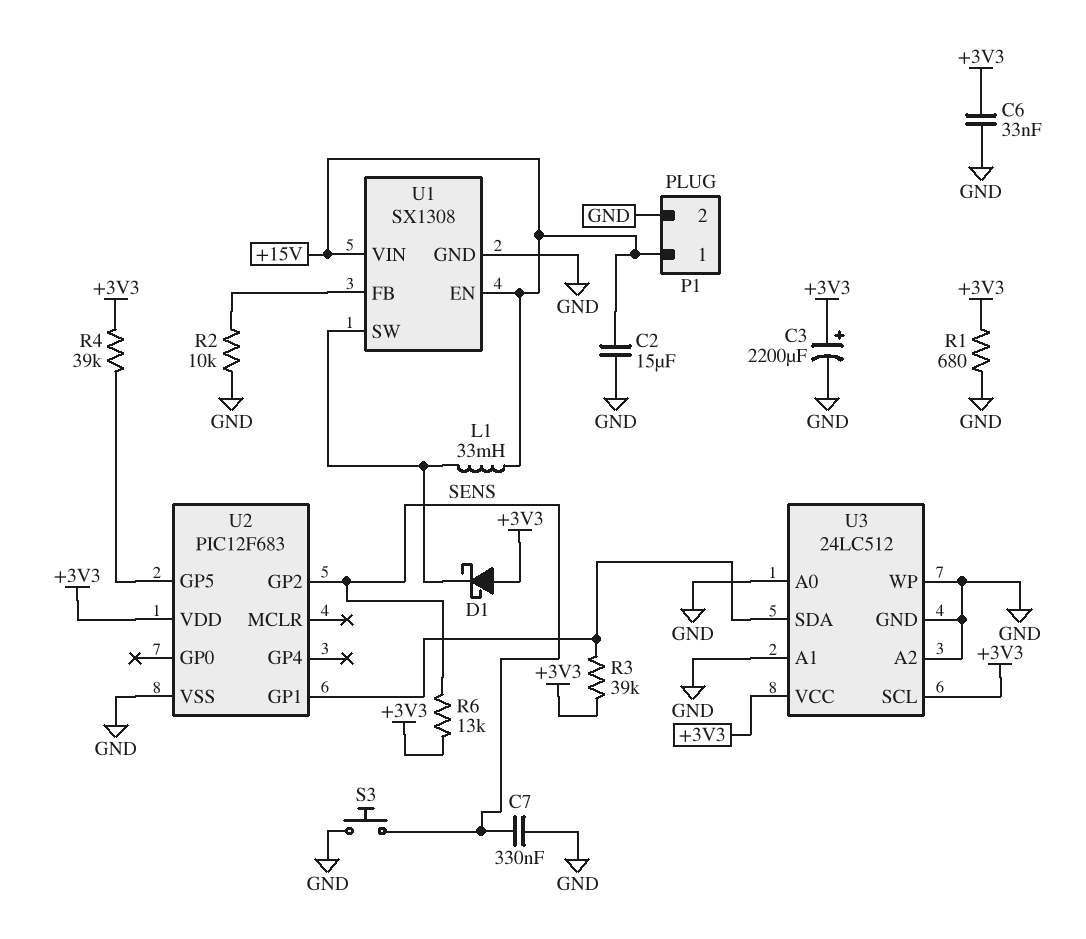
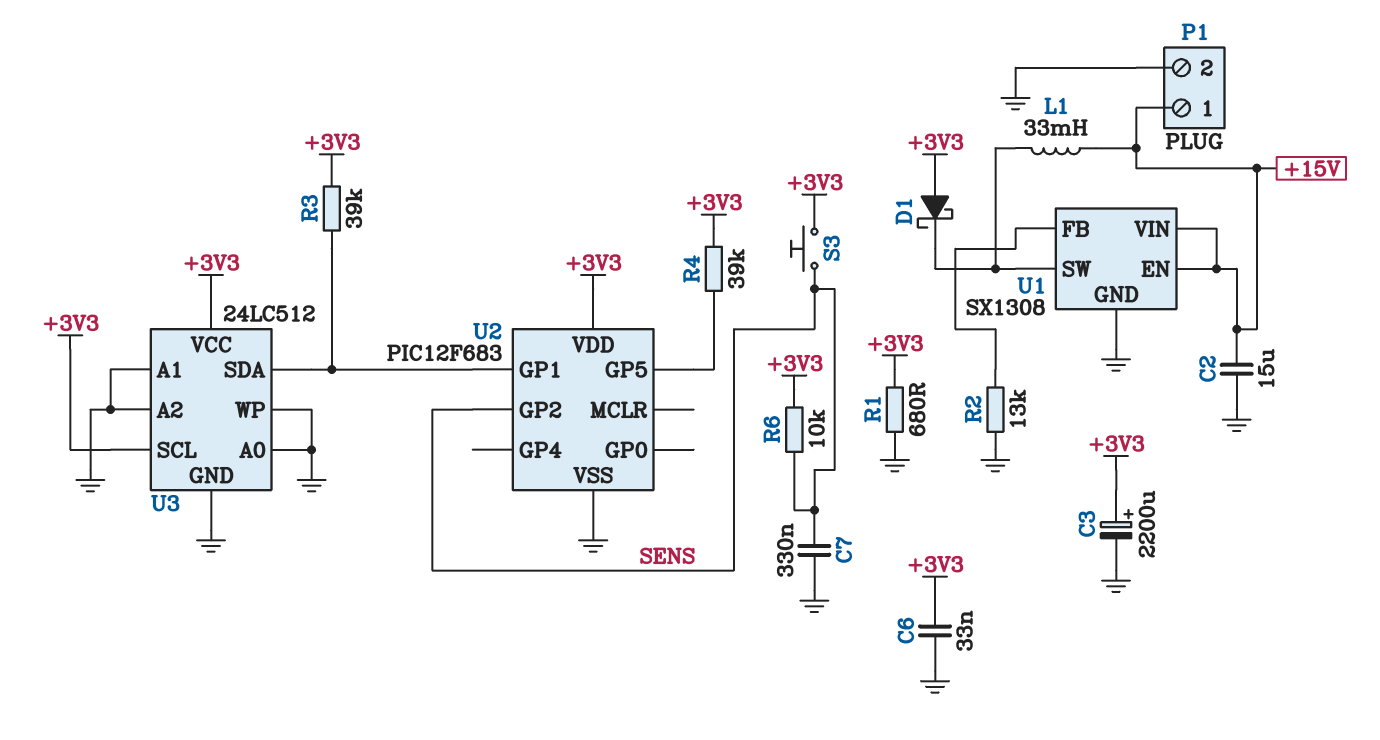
R2: 10k (GND, U1/FB) -> 13k (GND, U1/FB)
R6: 13k (+3V3, SENS) -> 10k (+3V3, SENS)
S3: button (GND, SENS) -> button (+3V3, SENS)

